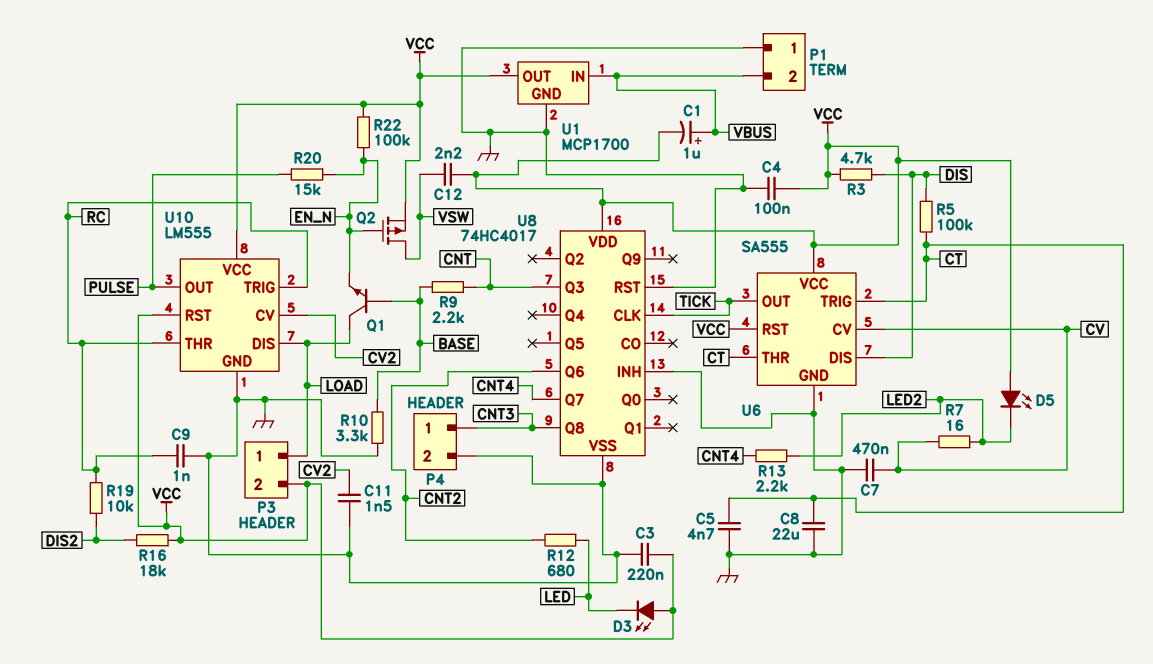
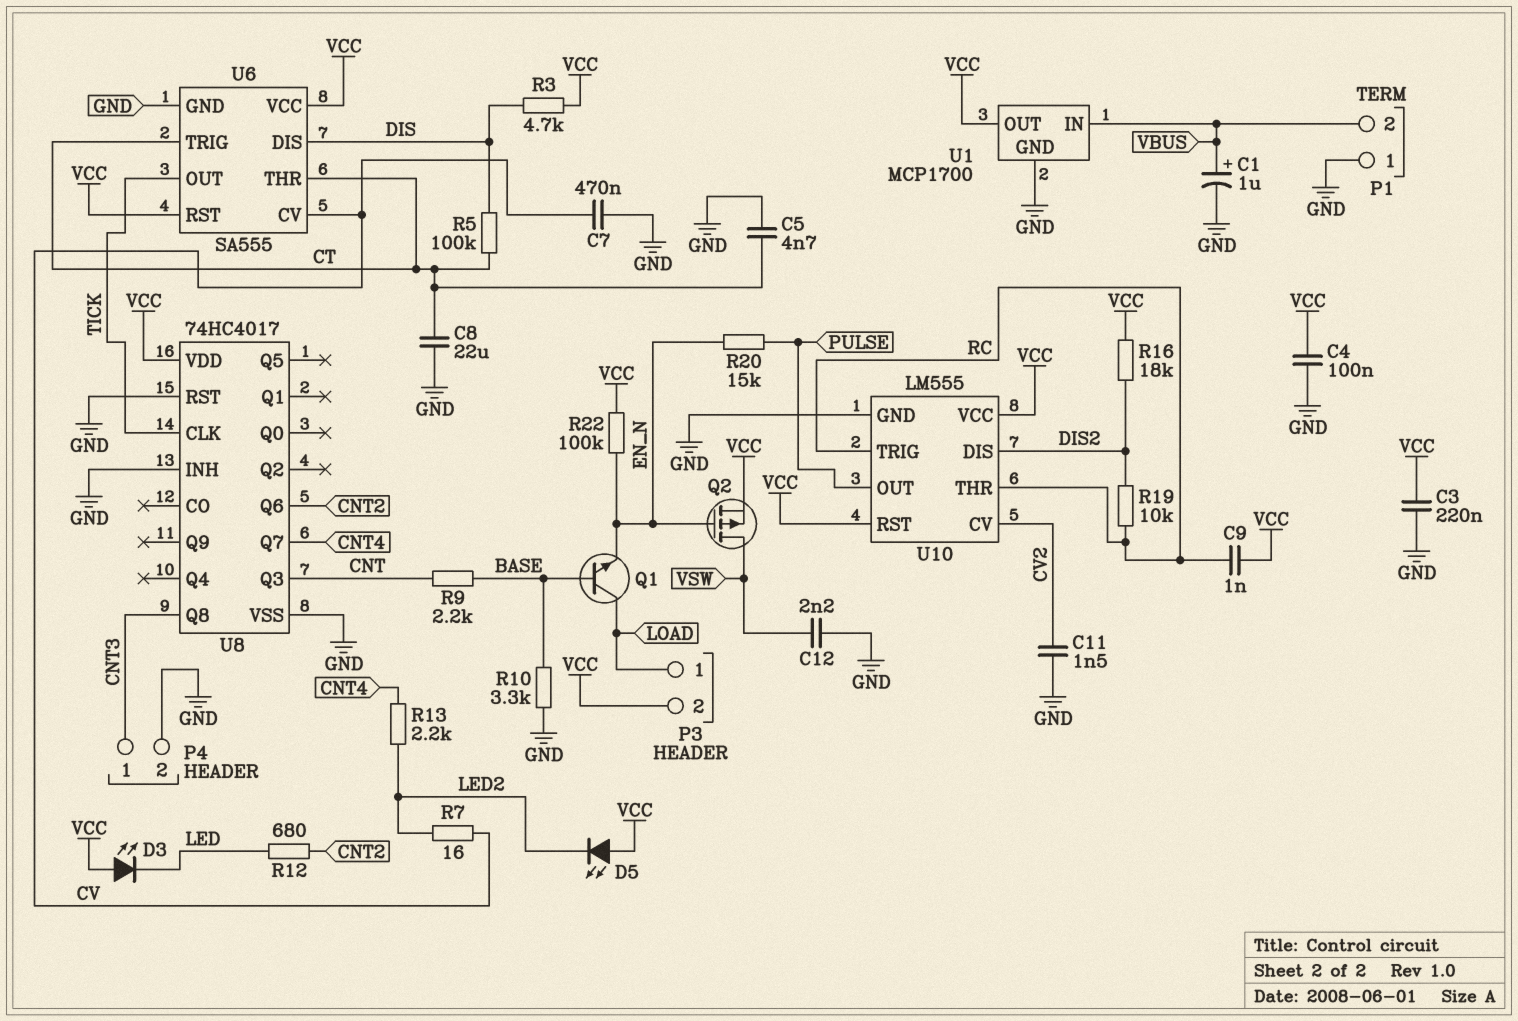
C1: 1uF (plus VBUS, minus VCC) -> 1uF (plus VBUS, minus GND)
C9: 1nF (GND, RC) -> 1nF (RC, VCC)
C12: 2.2nF (VCC, VSW) -> 2.2nF (GND, VSW)
U10 pin DIS: LOAD -> DIS2

